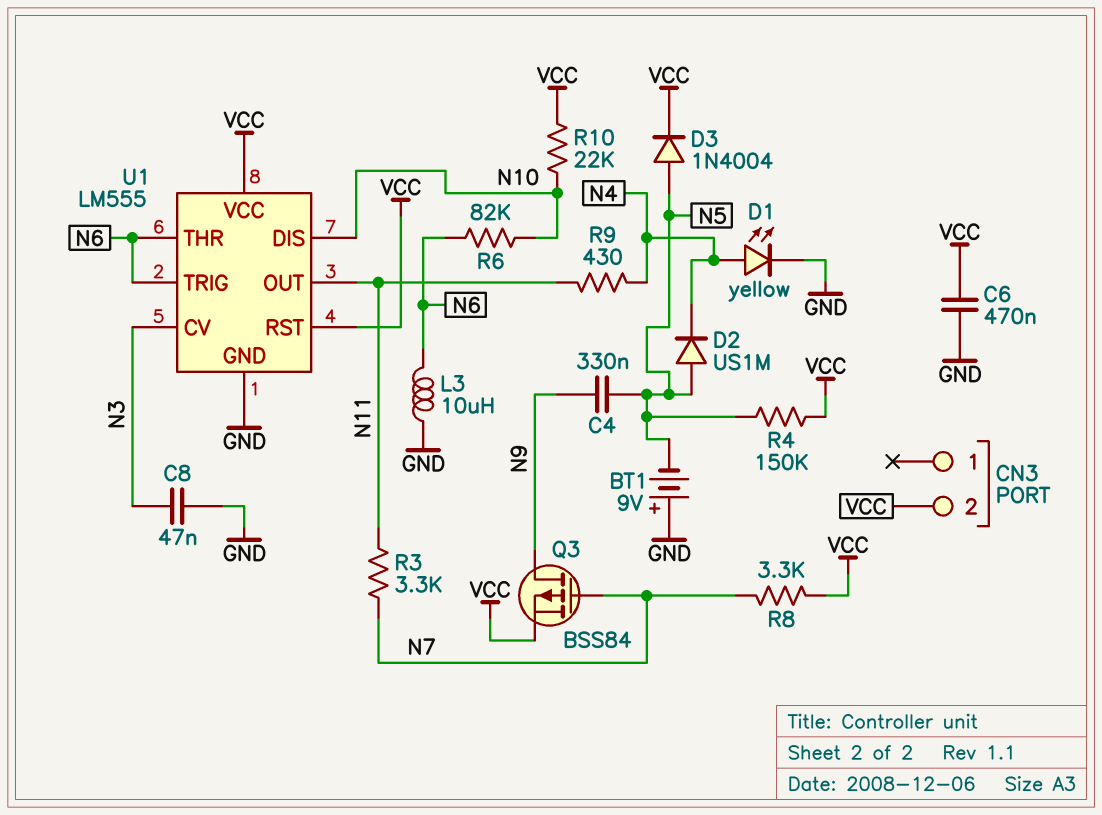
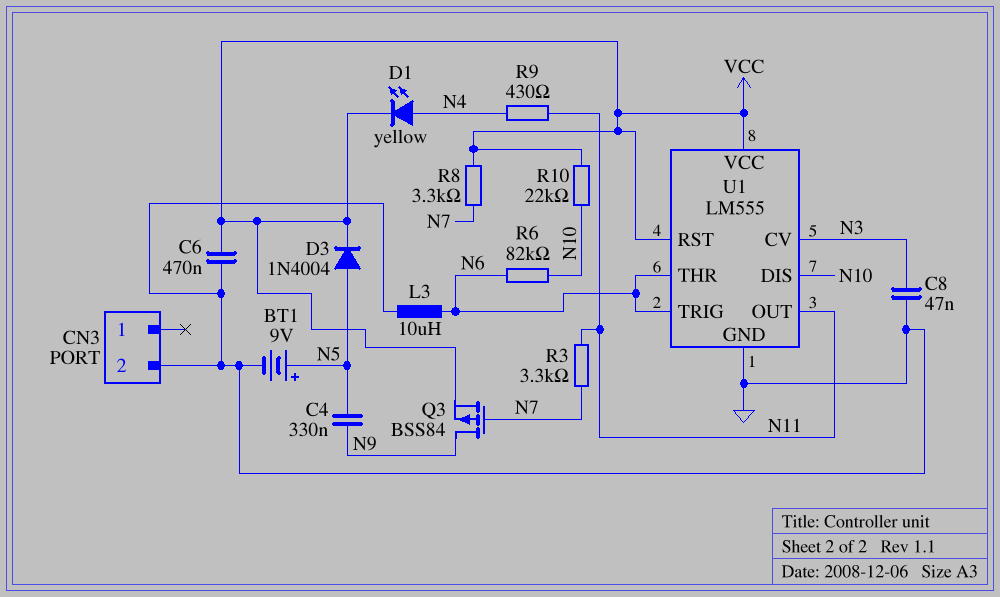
BT1: 9V (plus GND, minus N5) -> 9V (plus N5, minus GND)
CN3 pin 2: VCC -> GND
D1: LED yellow (A N4, K GND) -> LED yellow (A N4, K VCC)
D2: diode US1M (A N5, K N4) -> none
R4: 150k (N5, VCC) -> none

